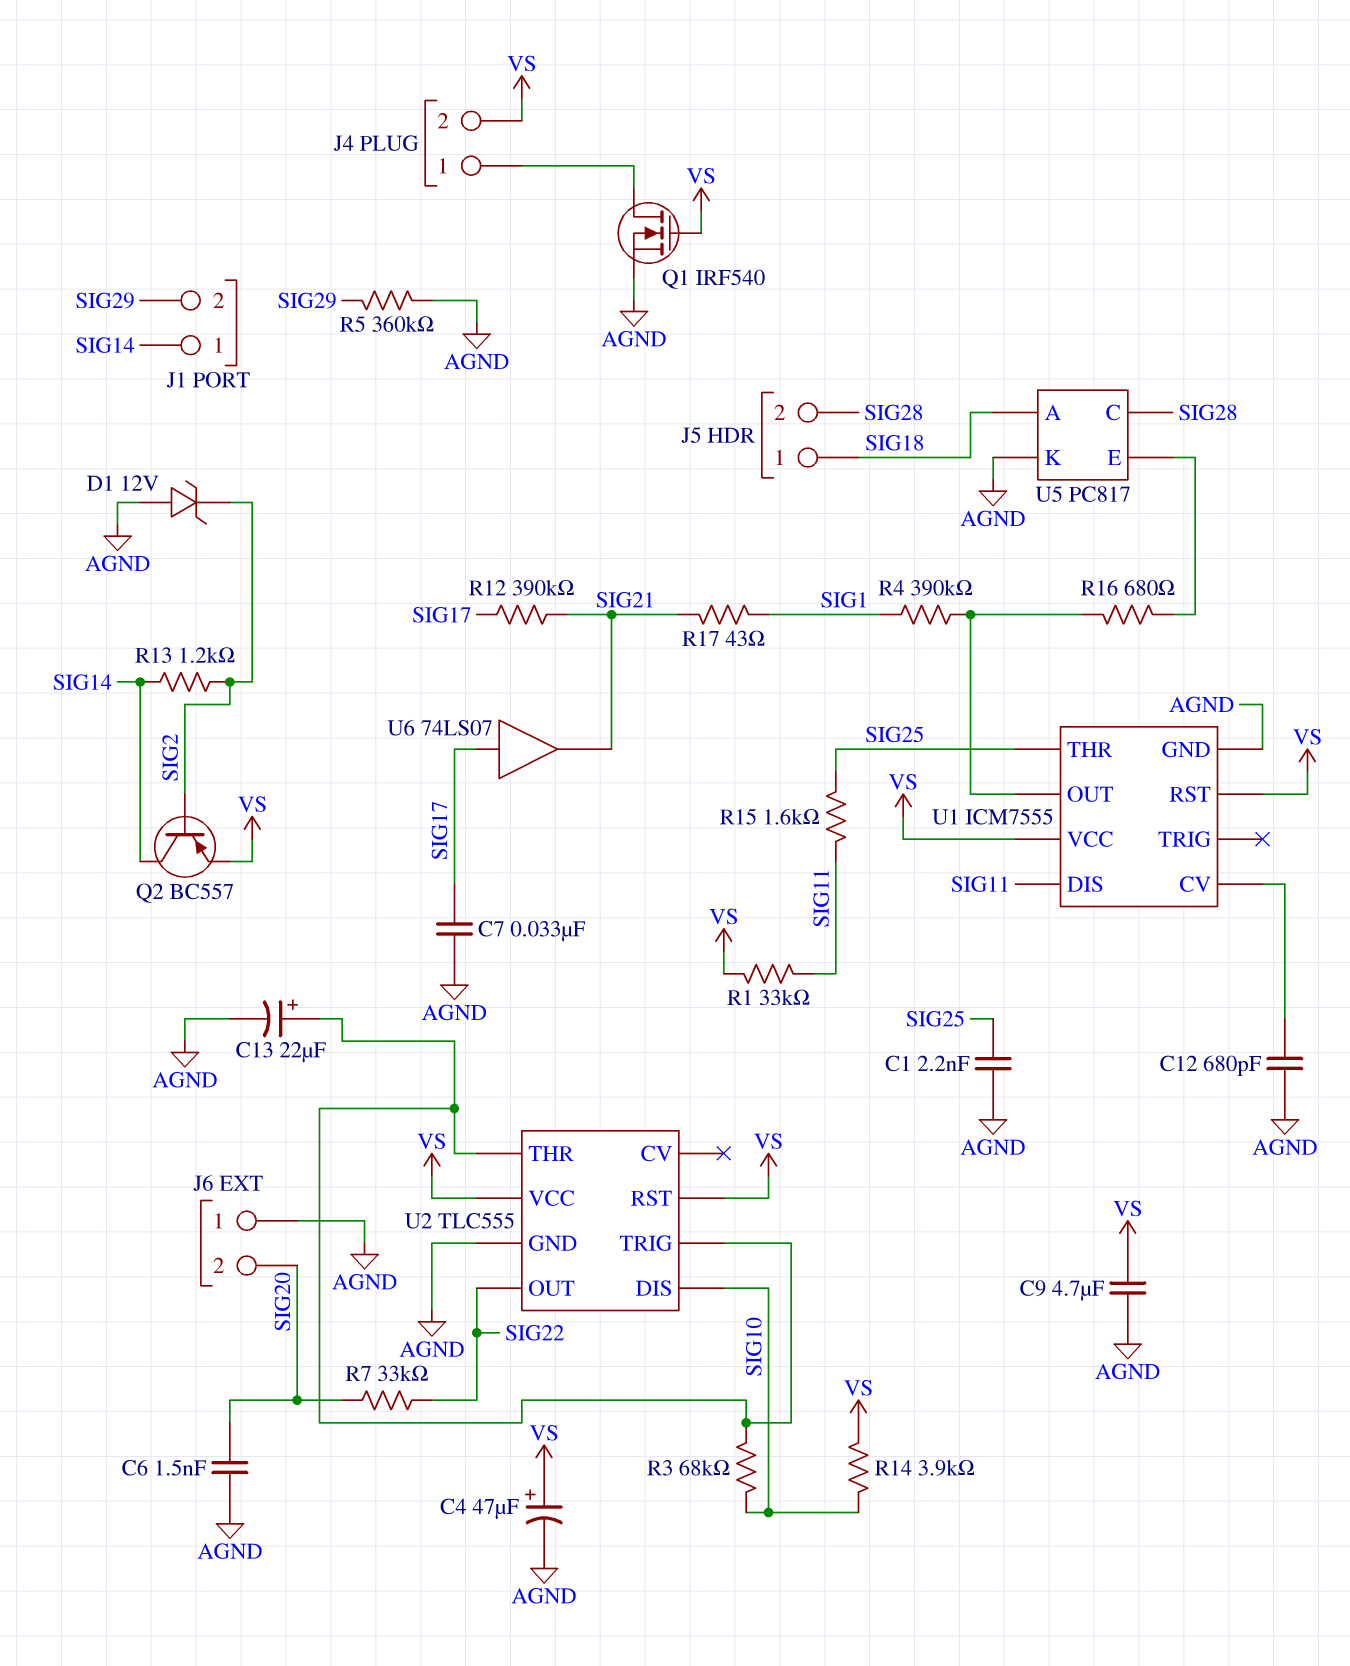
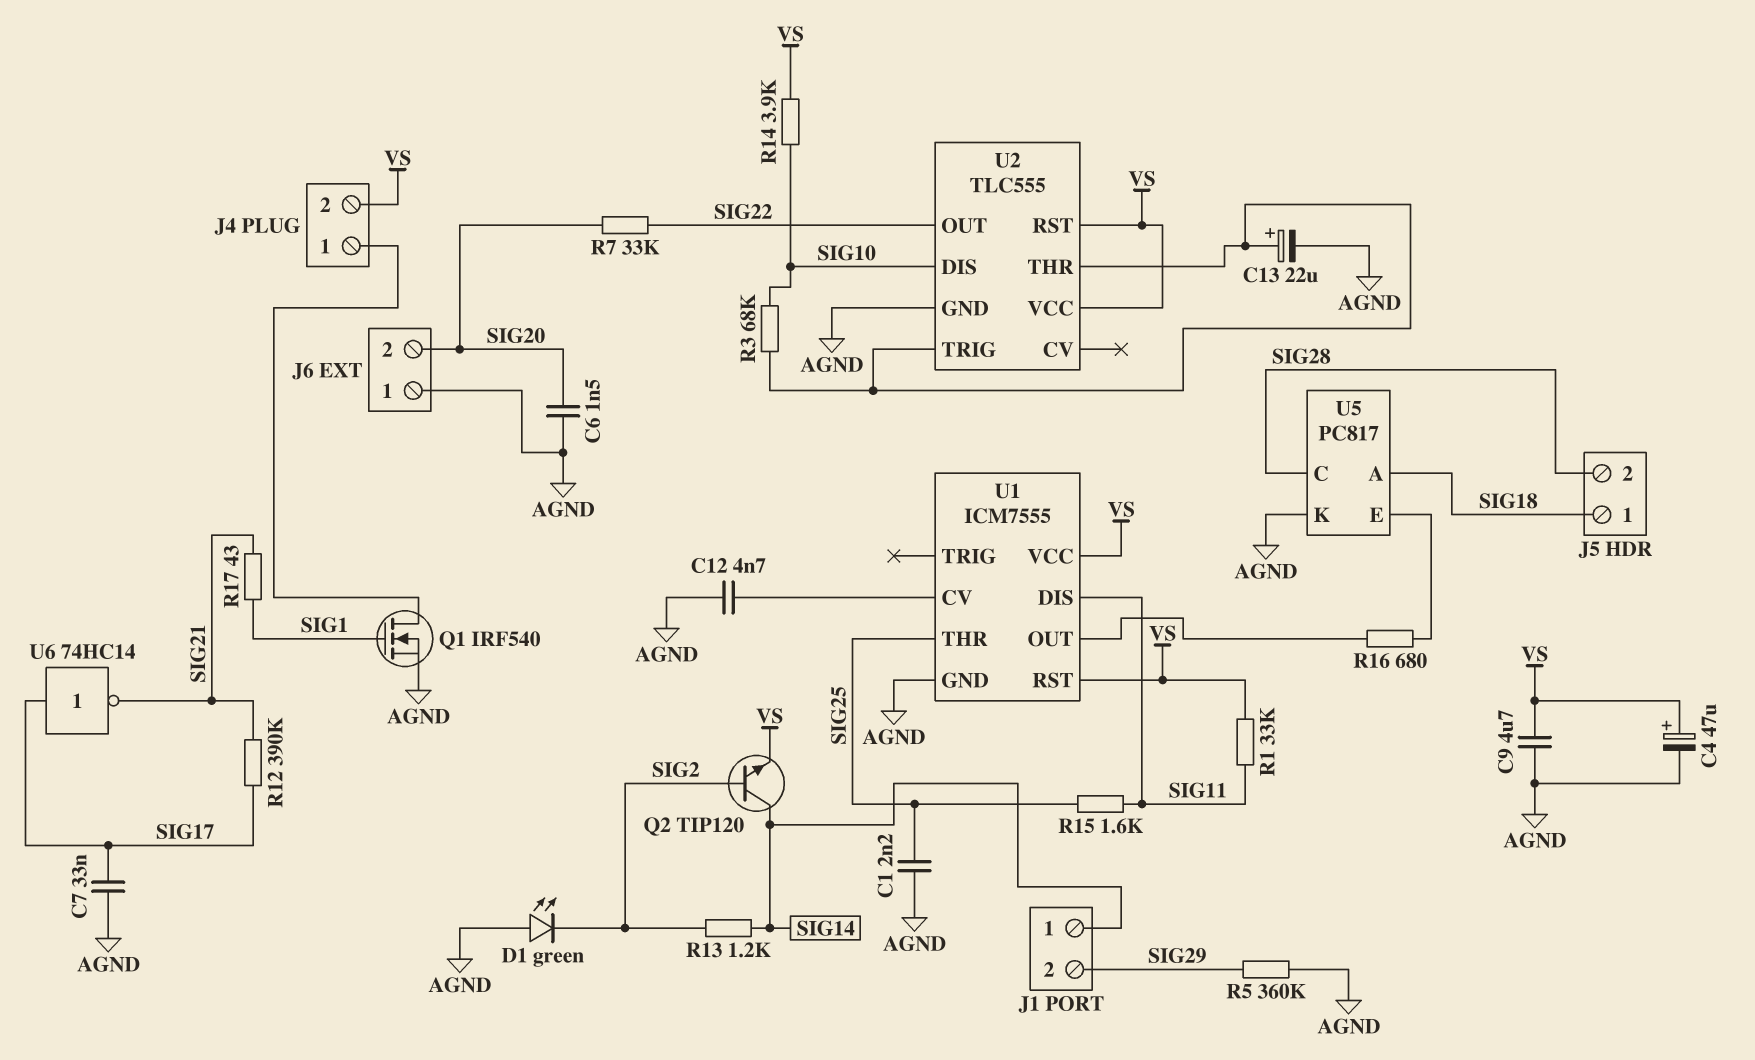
C12: 680pF (AGND, U1/CV) -> 4.7nF (AGND, U1/CV)
D1: zener 12V (A AGND, K SIG2) -> LED green (A AGND, K SIG2)
Q1: NMOS IRF540 (G VS, D J4/1, S AGND) -> NMOS IRF540 (G SIG1, D J4/1, S AGND)
Q2: PNP BC557 (B SIG2, C SIG14, E VS) -> NPN TIP120 (B SIG2, C SIG14, E VS)
R4: 390k (SIG1, U1/OUT) -> none
U6: buffer 74LS07 (in SIG17, out SIG21) -> NOT 74HC14 (in SIG17, out SIG21)

